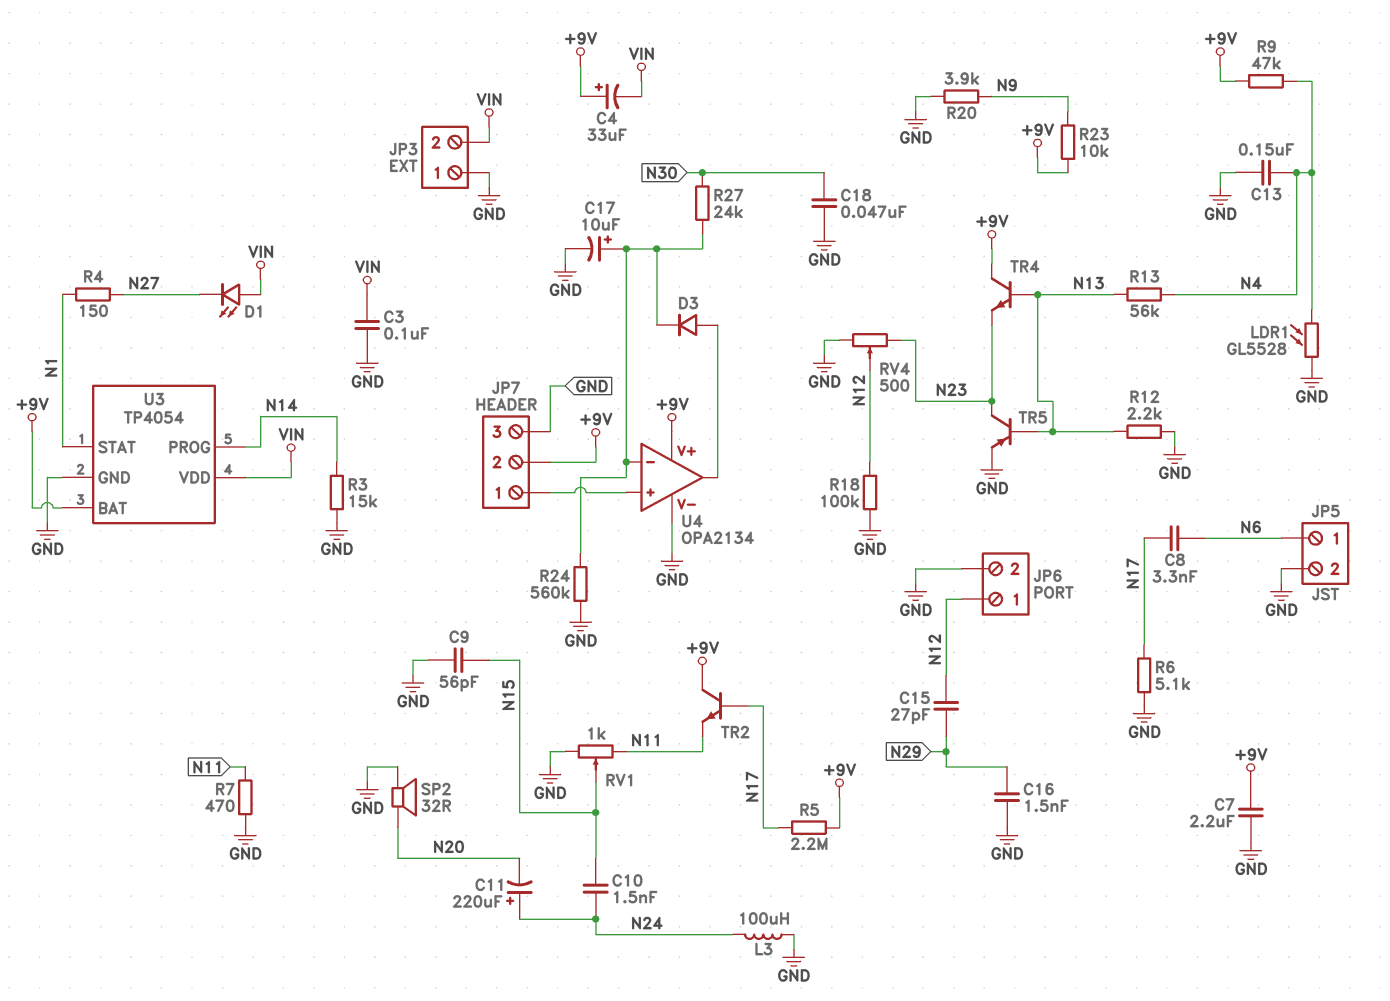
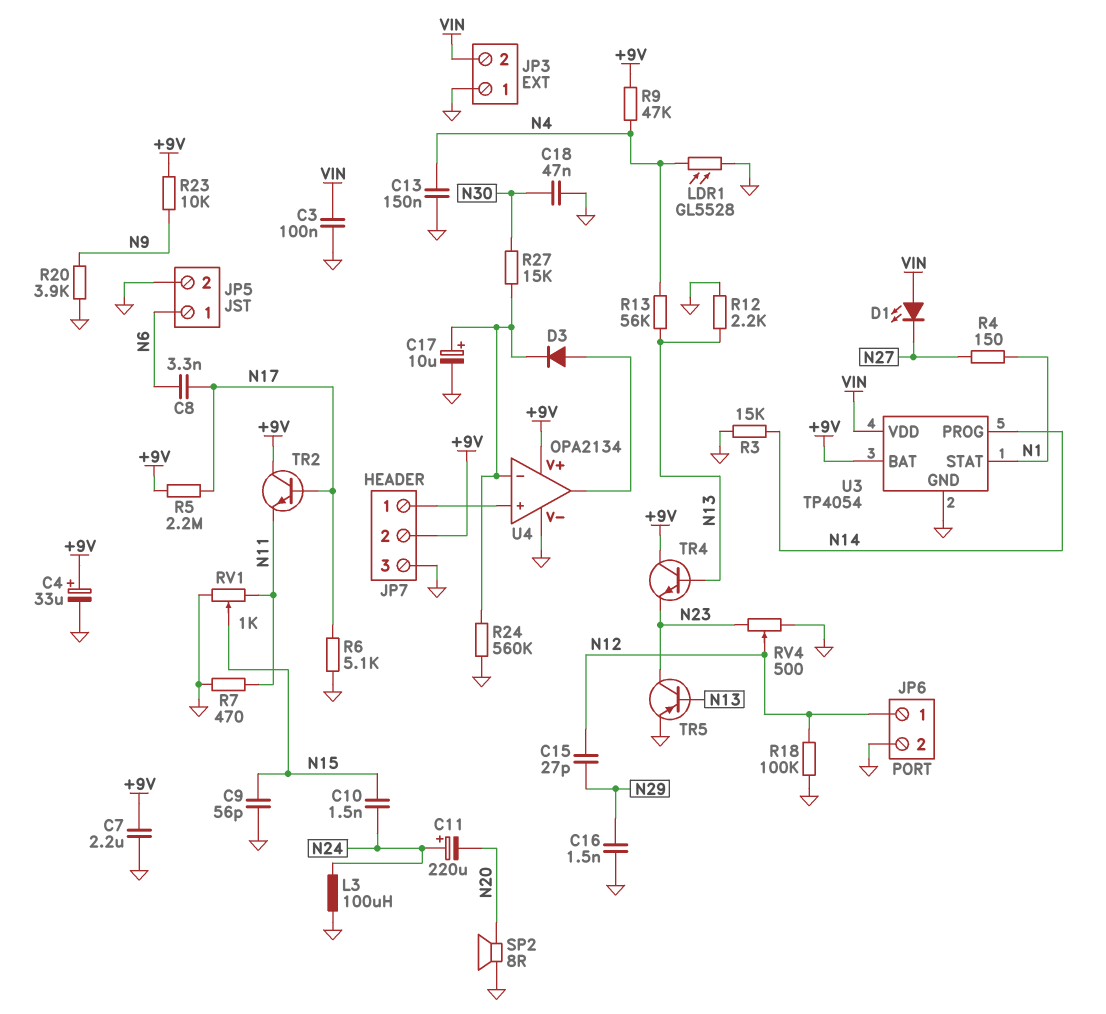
C4: 33uF (plus +9V, minus VIN) -> 33uF (plus +9V, minus GND)
R27: 24k (N30, U4/in-) -> 15k (N30, U4/in-)
SP2: speaker 32R (GND, N20) -> speaker 8R (GND, N20)

